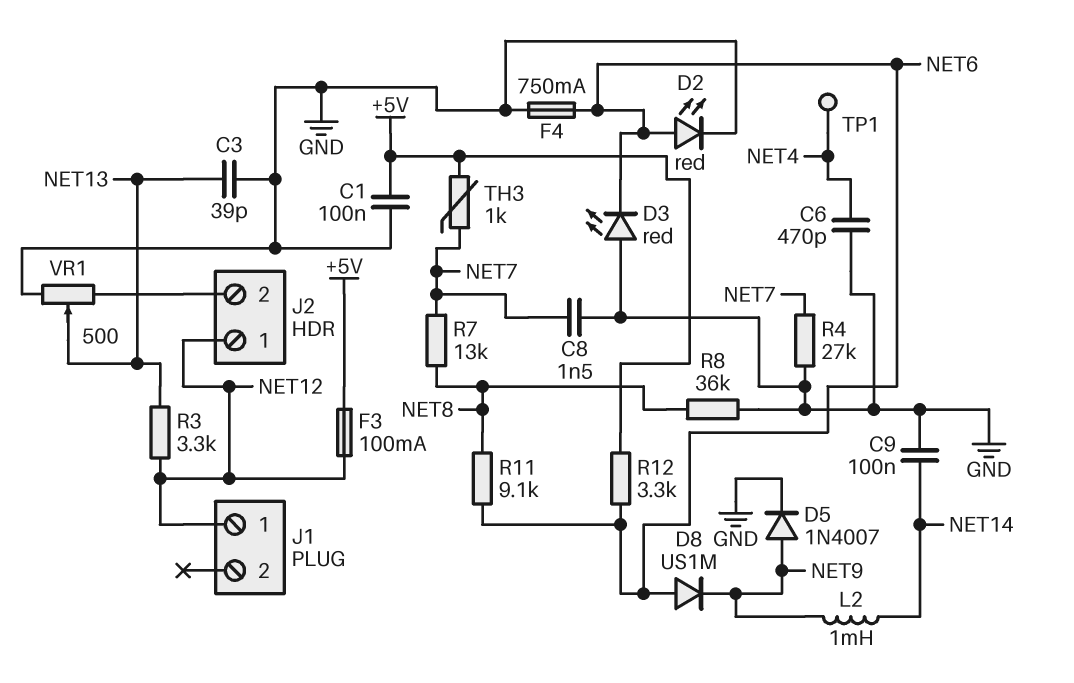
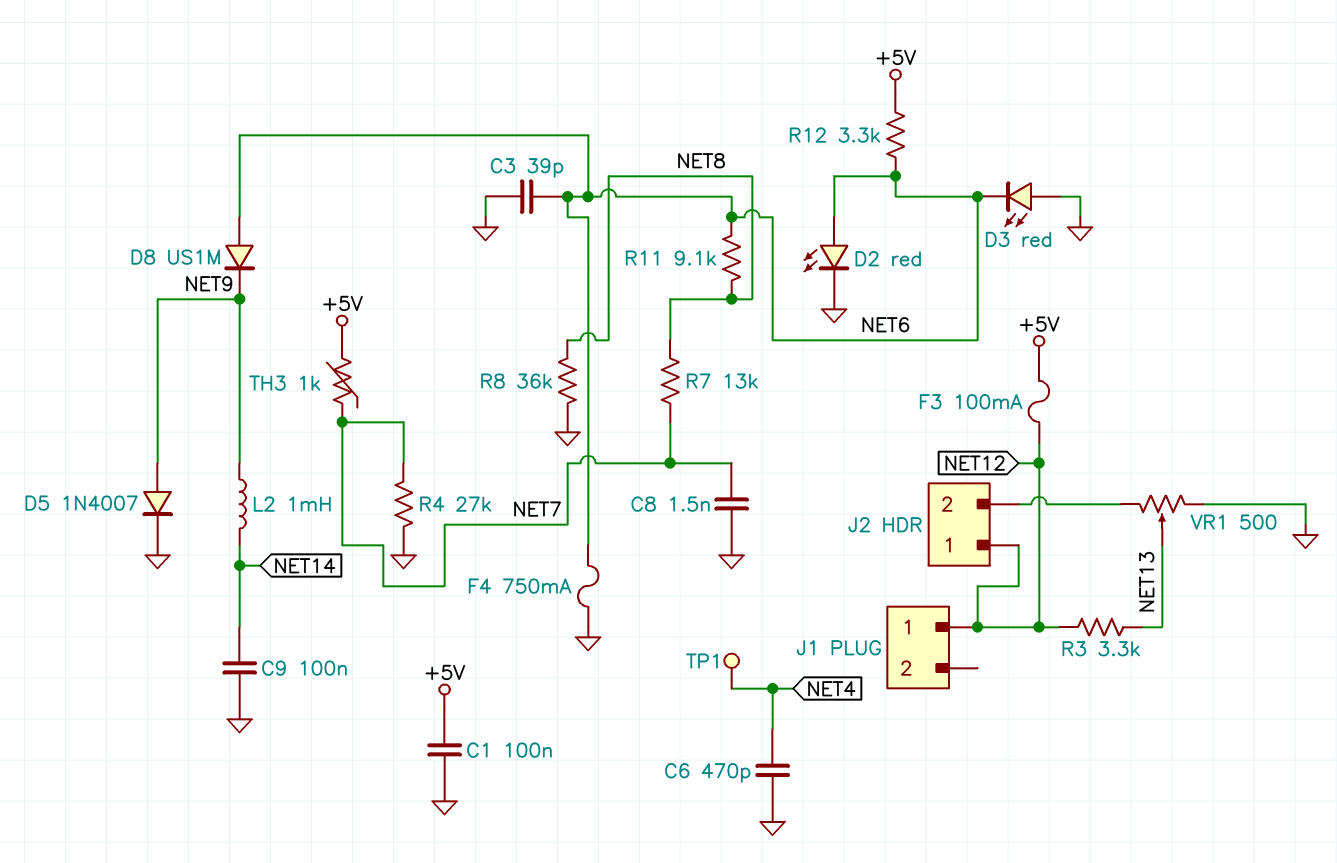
C3: 39pF (GND, NET13) -> 39pF (GND, NET6)

